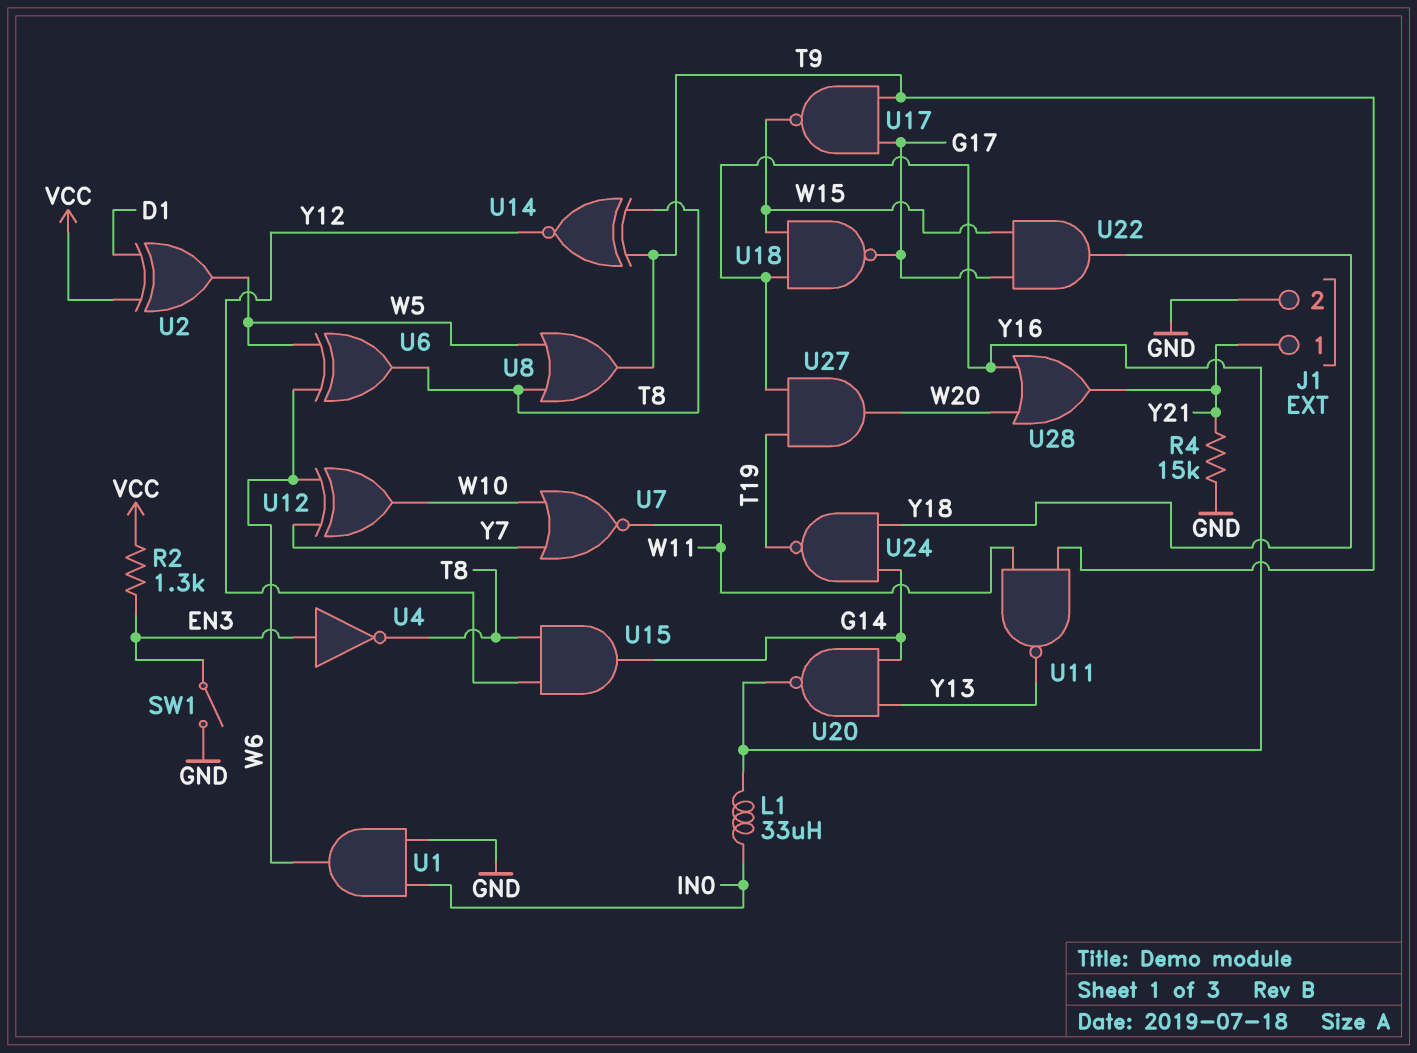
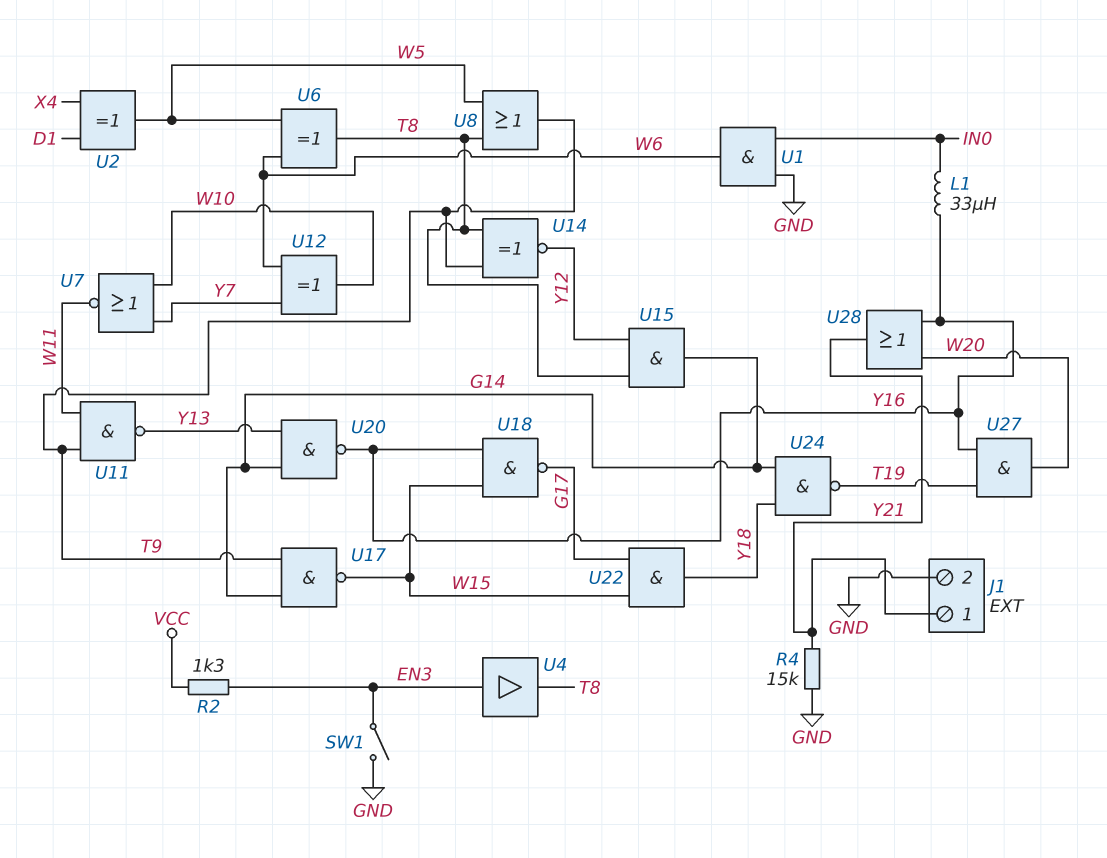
U2: XOR (in D1, in VCC, out W5) -> XOR (in D1, in X4, out W5)
U4: NOT (in EN3, out T8) -> buffer (in EN3, out T8)
U17: NAND (in G17, in T9, out W15) -> NAND (in G14, in T9, out W15)

